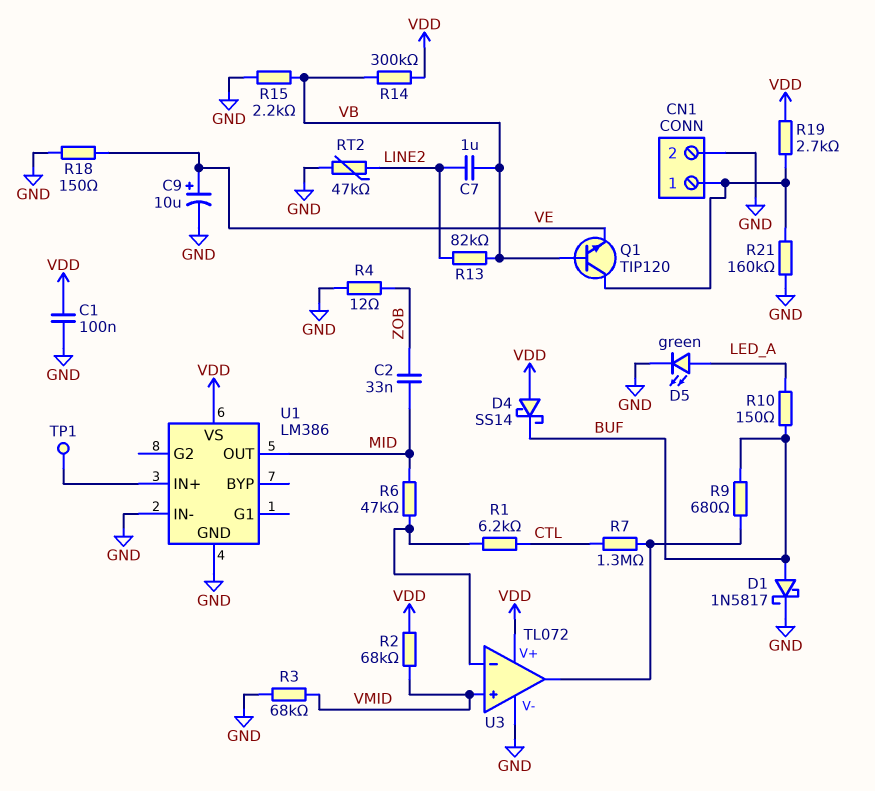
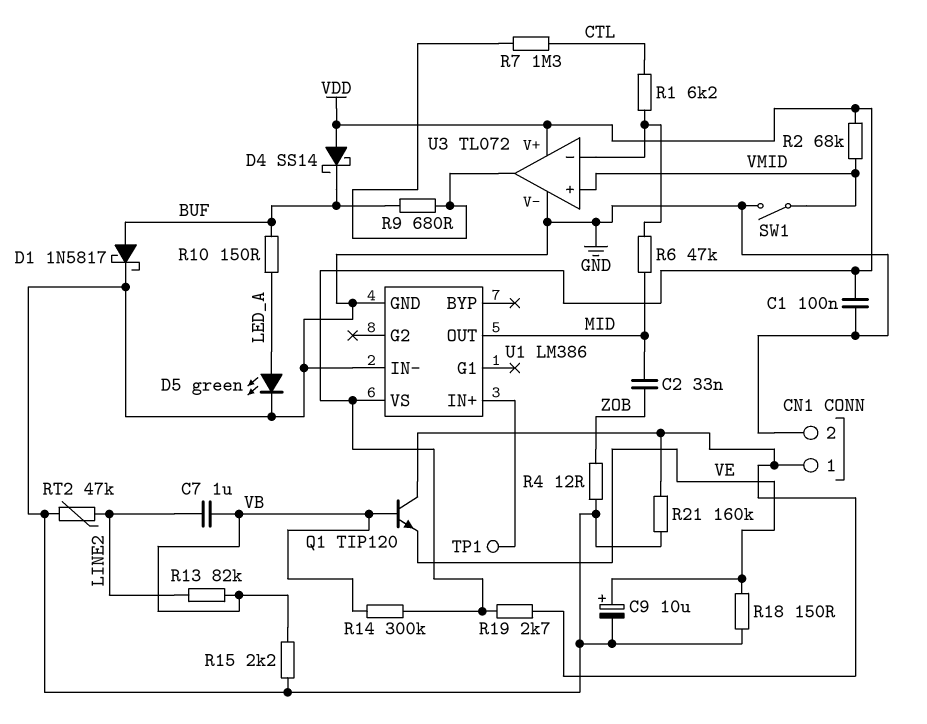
R3: 68k (GND, VMID) -> none
SW1: none -> switch (GND, VMID)

